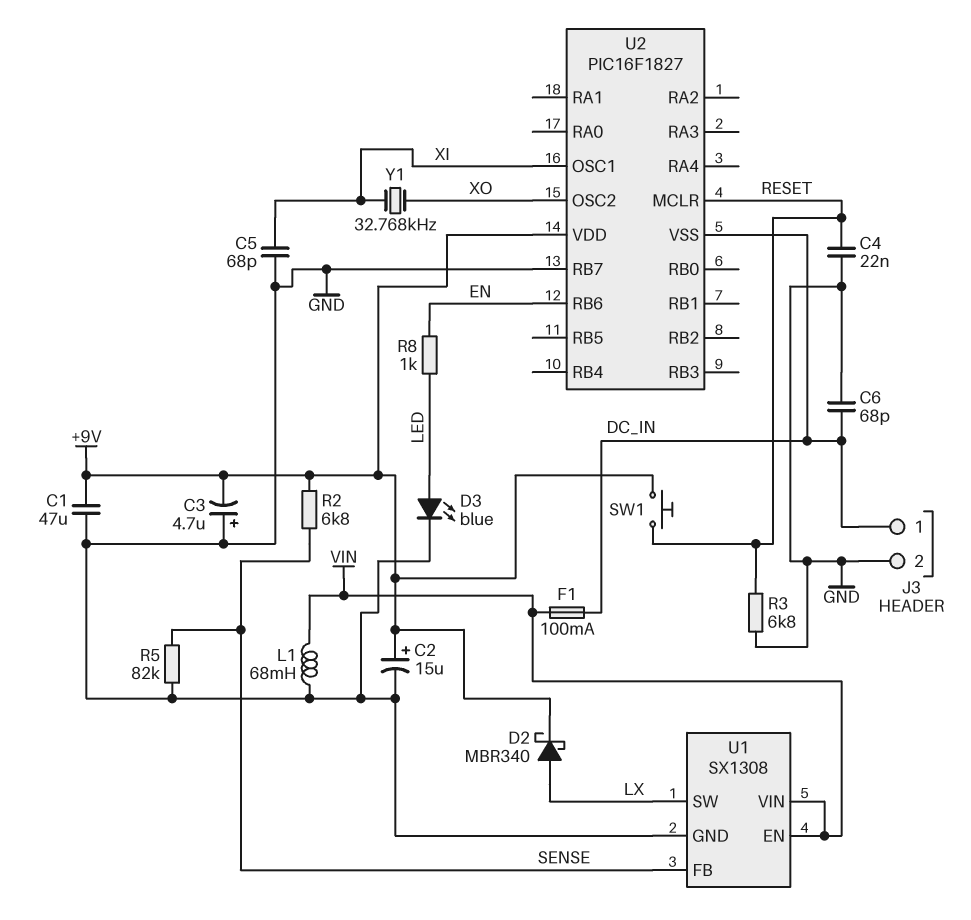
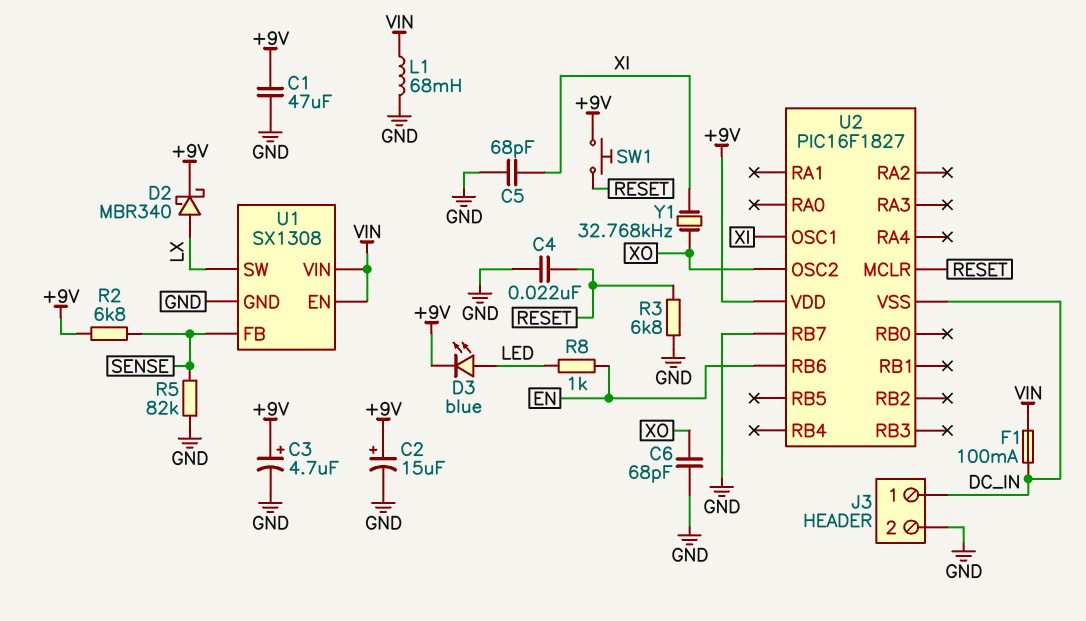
C3: 4.7uF (plus GND, minus +9V) -> 4.7uF (plus +9V, minus GND)
C6: 68pF (DC_IN, GND) -> 68pF (GND, XO)
D3: LED blue (A LED, K GND) -> LED blue (A LED, K +9V)

